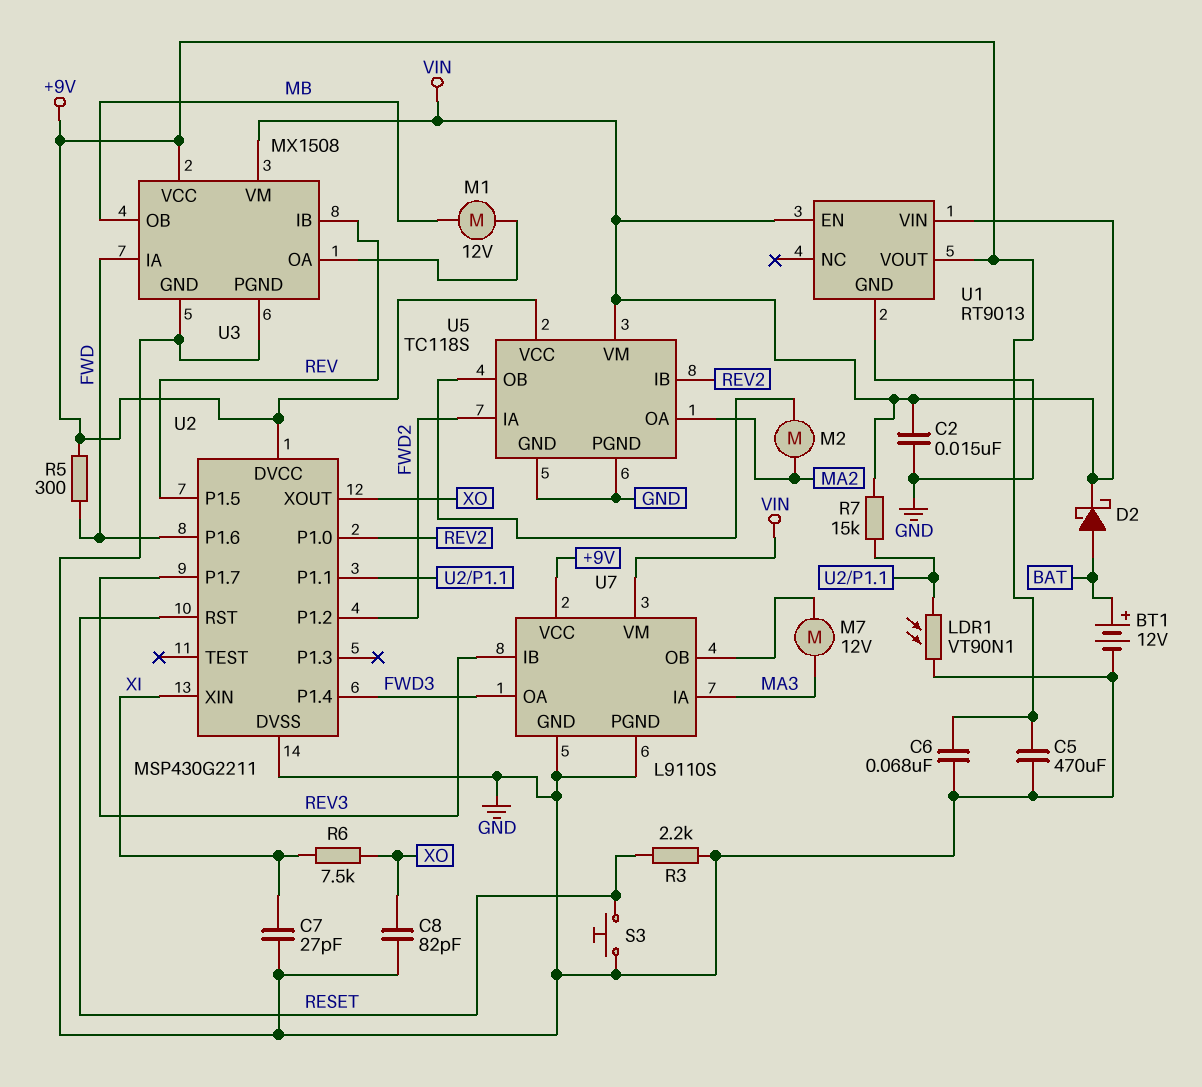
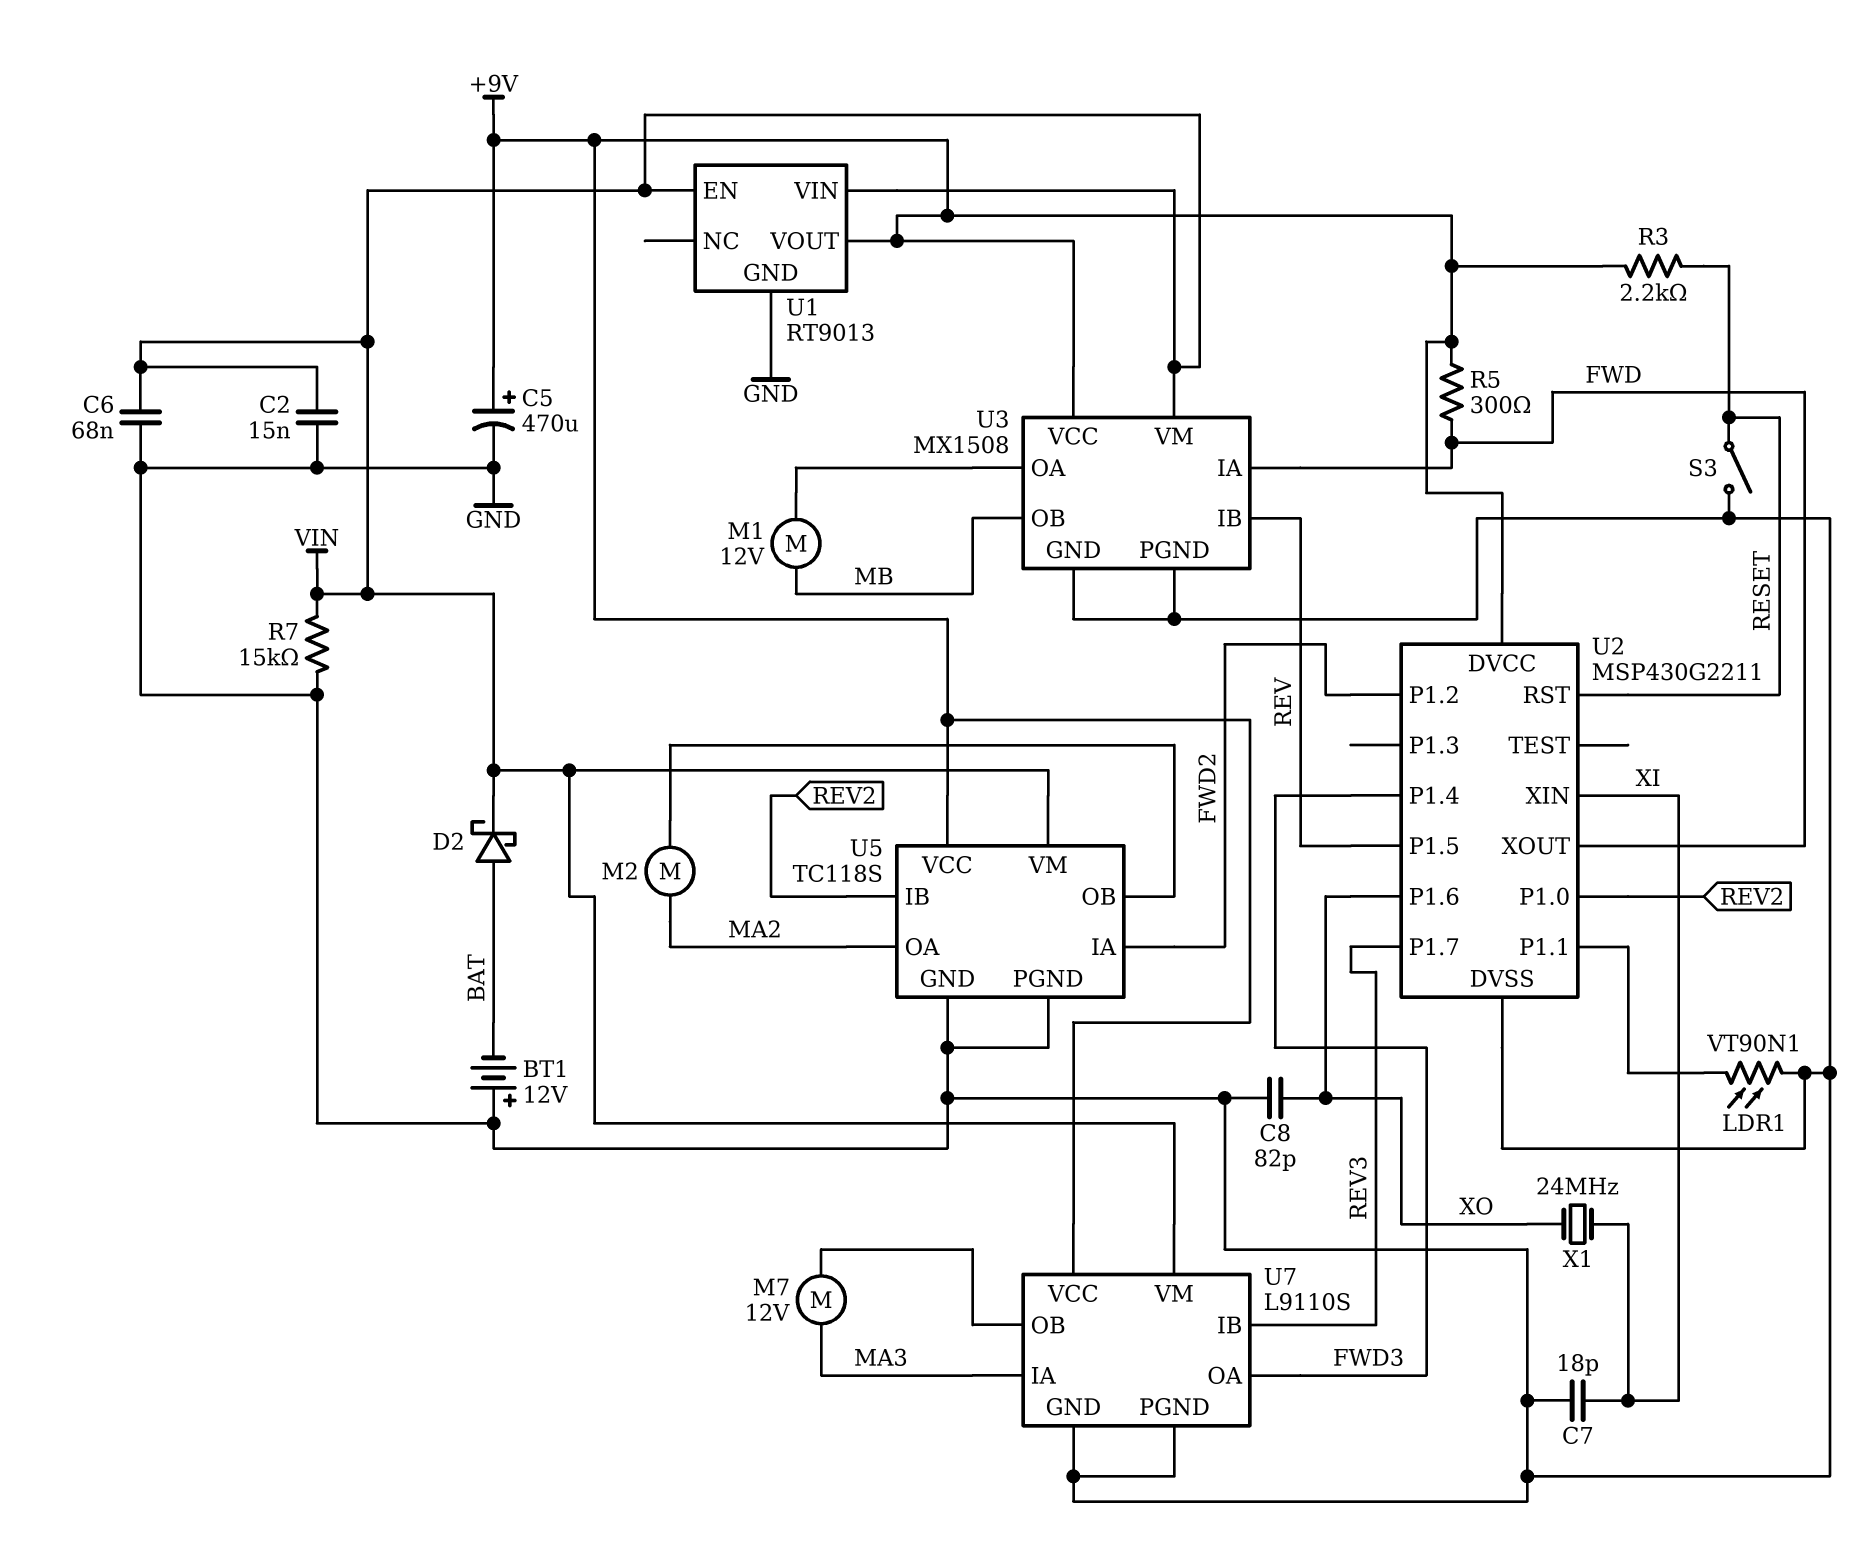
BT1: 12V (plus BAT, minus GND) -> 12V (plus GND, minus BAT)
C5: 470uF (+9V, GND) -> 470uF (plus +9V, minus GND)
C6: 68nF (+9V, GND) -> 68nF (GND, VIN)
C7: 27pF (GND, XI) -> 18pF (GND, XI)
R3: 2.2k (GND, RESET) -> 2.2k (+9V, RESET)
R6: 7.5k (XI, XO) -> none
R7: 15k (U2/P1.1, VIN) -> 15k (GND, VIN)
S3: button (GND, RESET) -> switch (GND, RESET)
U2 pin P1.6: FWD -> XO
U2 pin XOUT: XO -> FWD
X1: none -> 24MHz (XI, XO)

